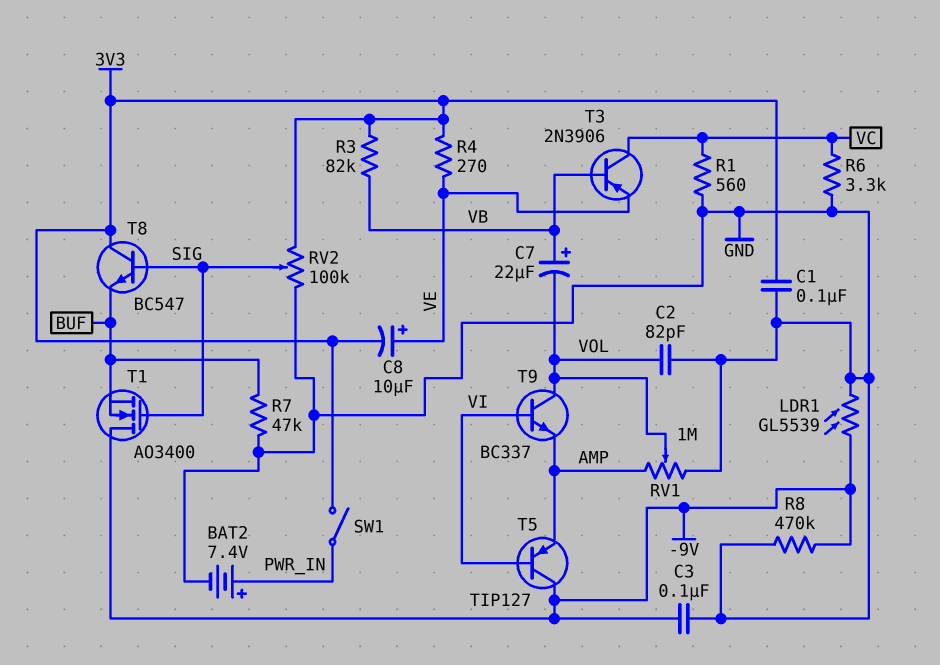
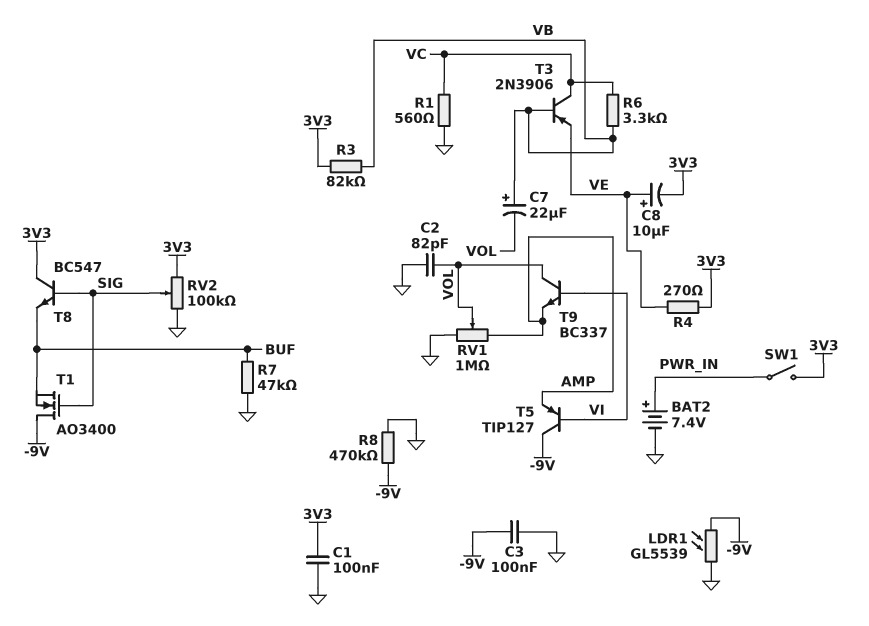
R6: 3.3k (GND, VC) -> 3.3k (VB, VC)

